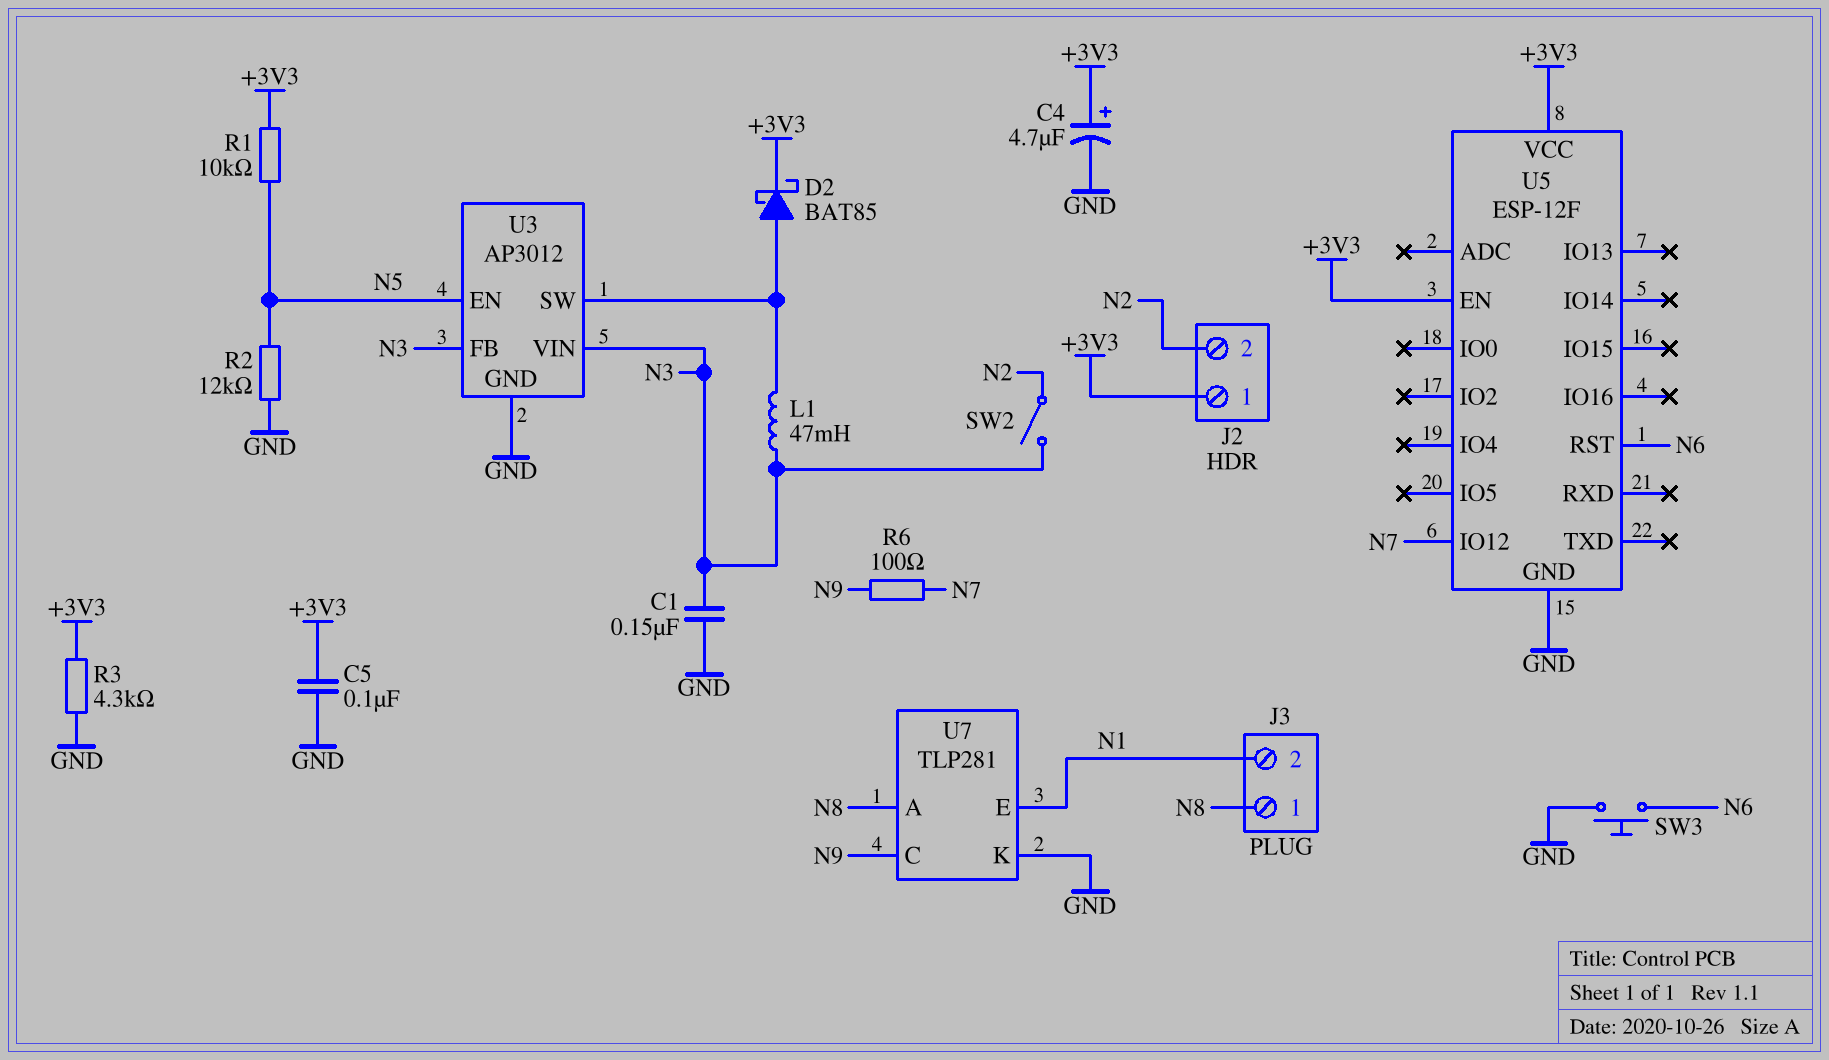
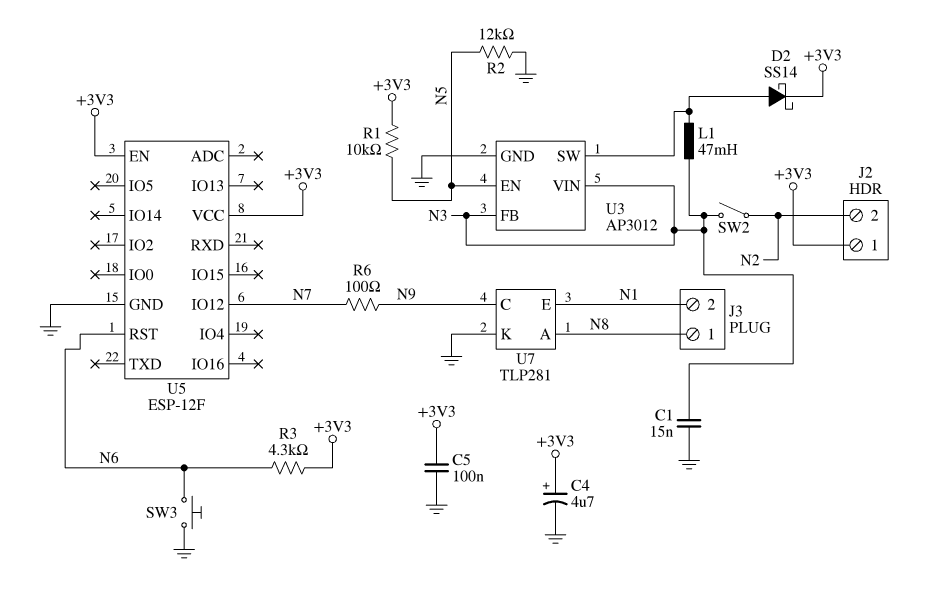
C1: 150nF (GND, N3) -> 15nF (GND, N3)
D2: schottky BAT85 (A U3/SW, K +3V3) -> schottky SS14 (A U3/SW, K +3V3)
R3: 4.3k (+3V3, GND) -> 4.3k (+3V3, N6)

